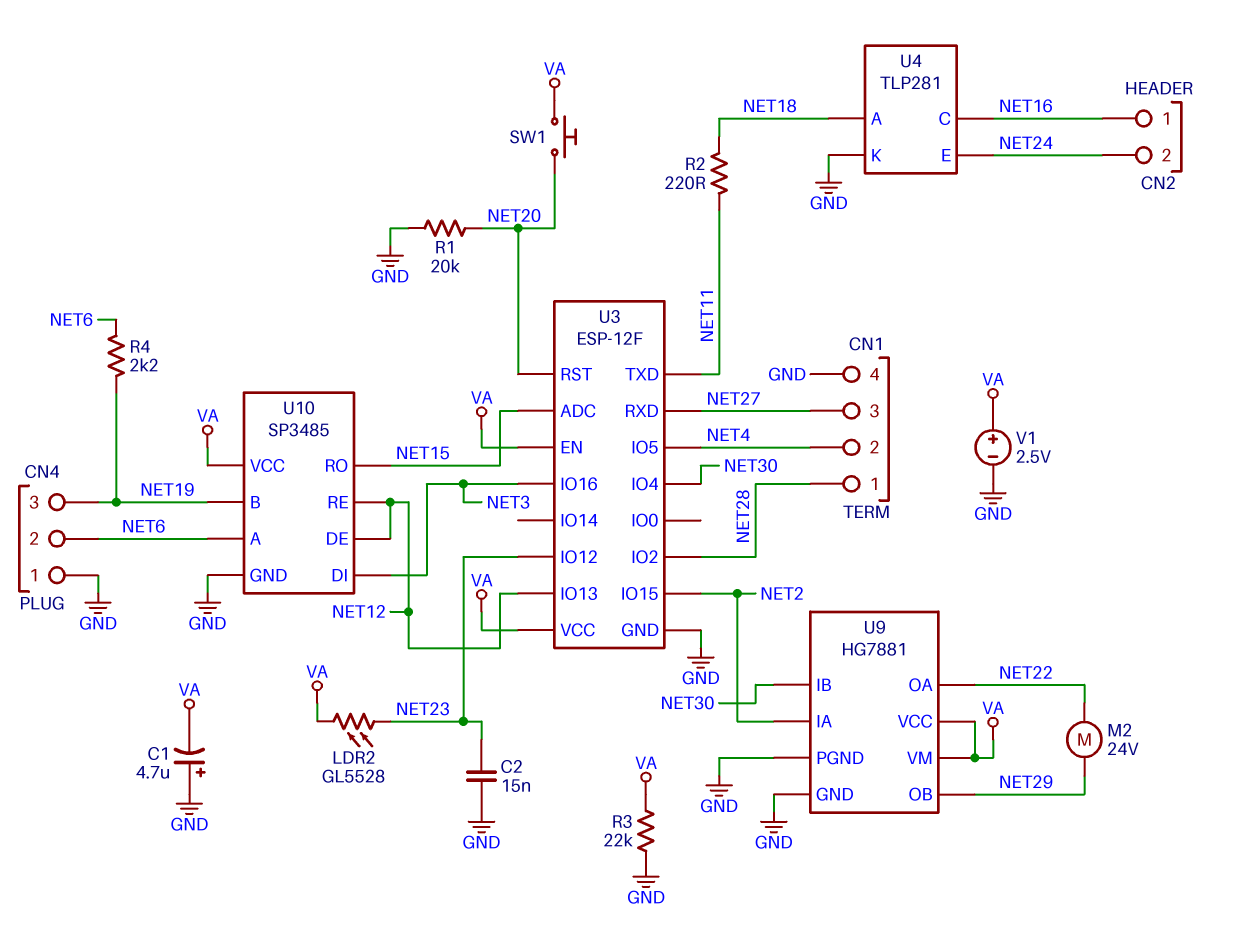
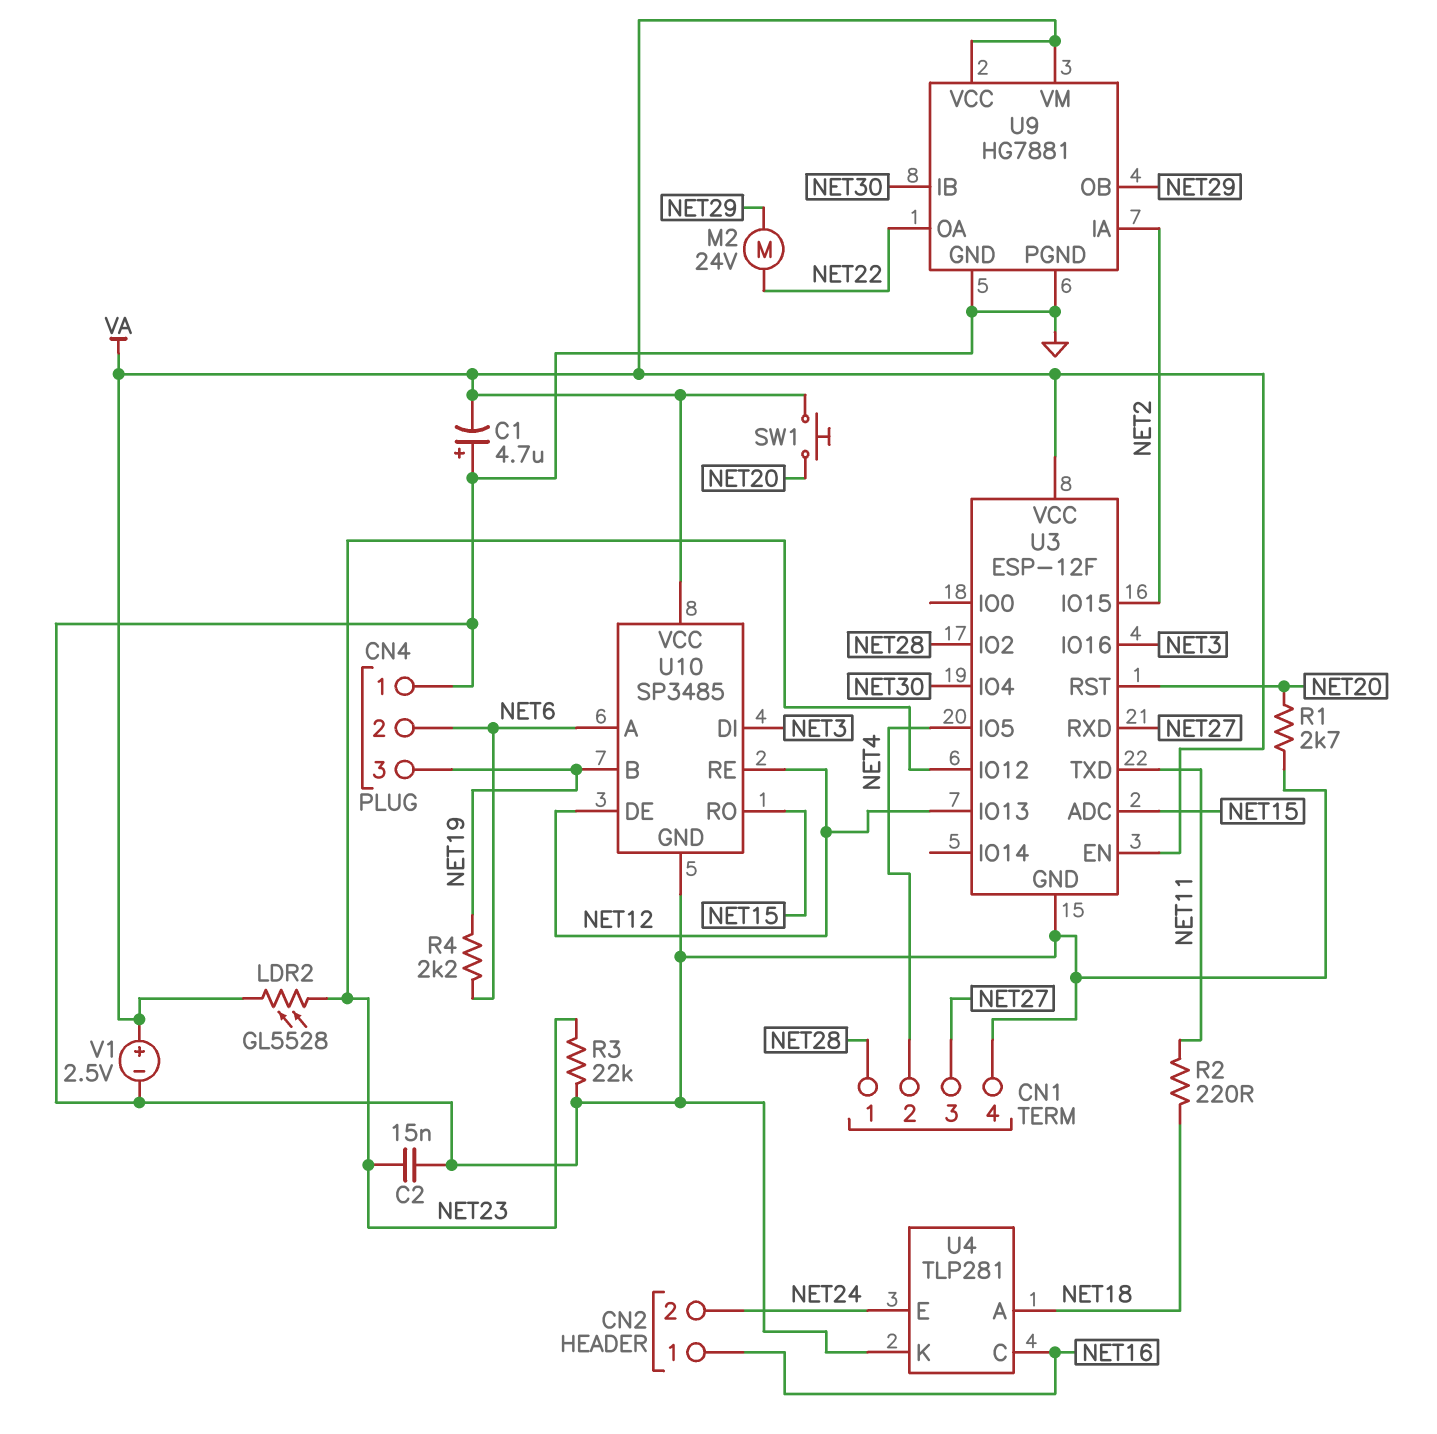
R1: 20k (GND, NET20) -> 2.7k (GND, NET20)
R3: 22k (GND, VA) -> 22k (GND, NET23)

